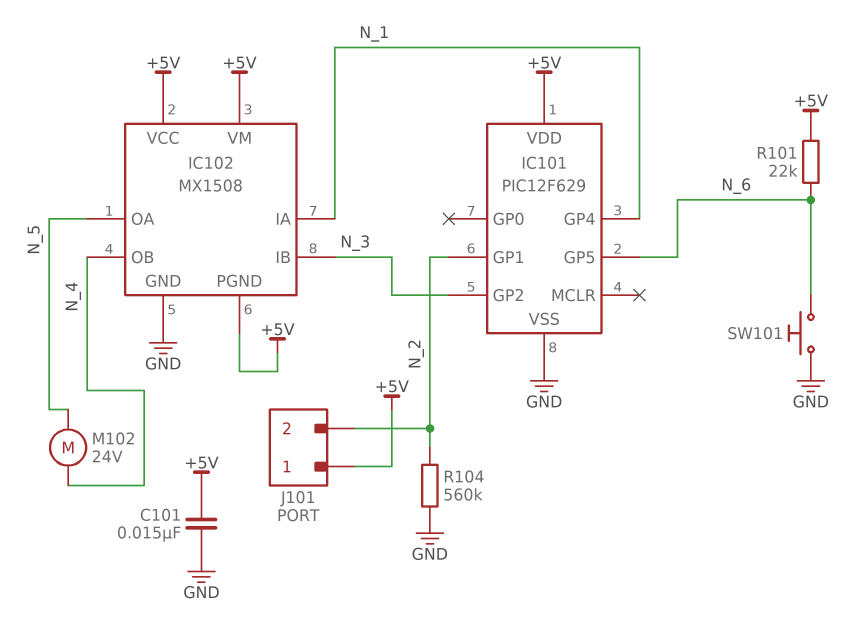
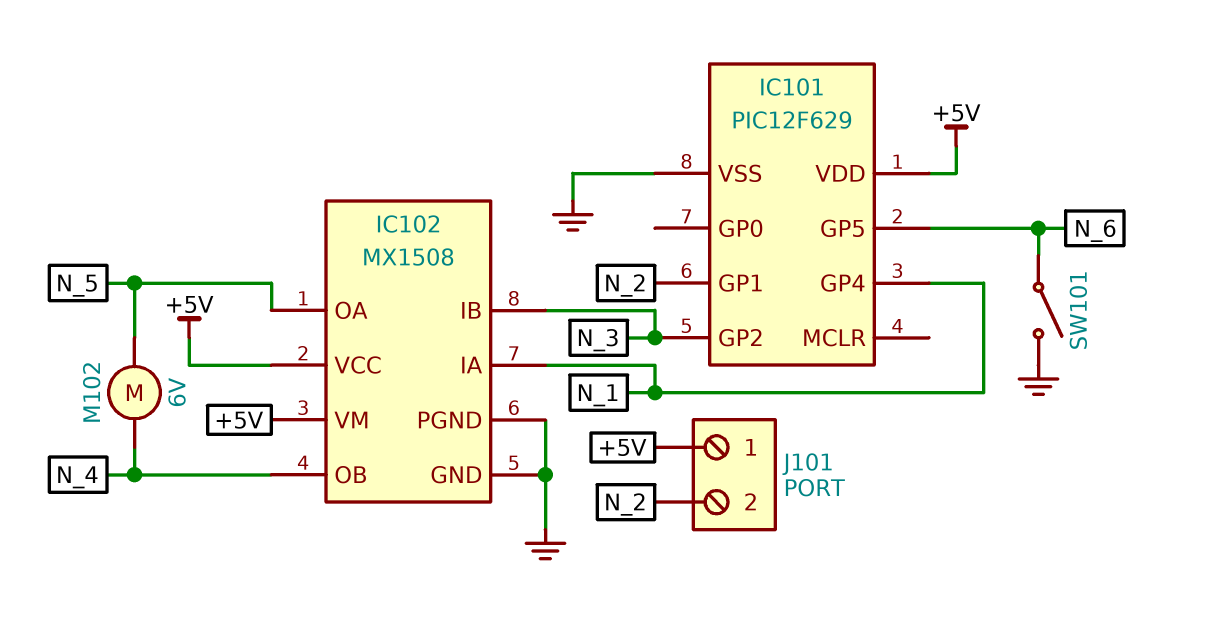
C101: 15nF (+5V, GND) -> none
IC102 pin PGND: +5V -> GND
M102: motor 24V (N_4, N_5) -> motor 6V (N_4, N_5)
R101: 22k (+5V, N_6) -> none
R104: 560k (GND, N_2) -> none
SW101: button (GND, N_6) -> switch (GND, N_6)

